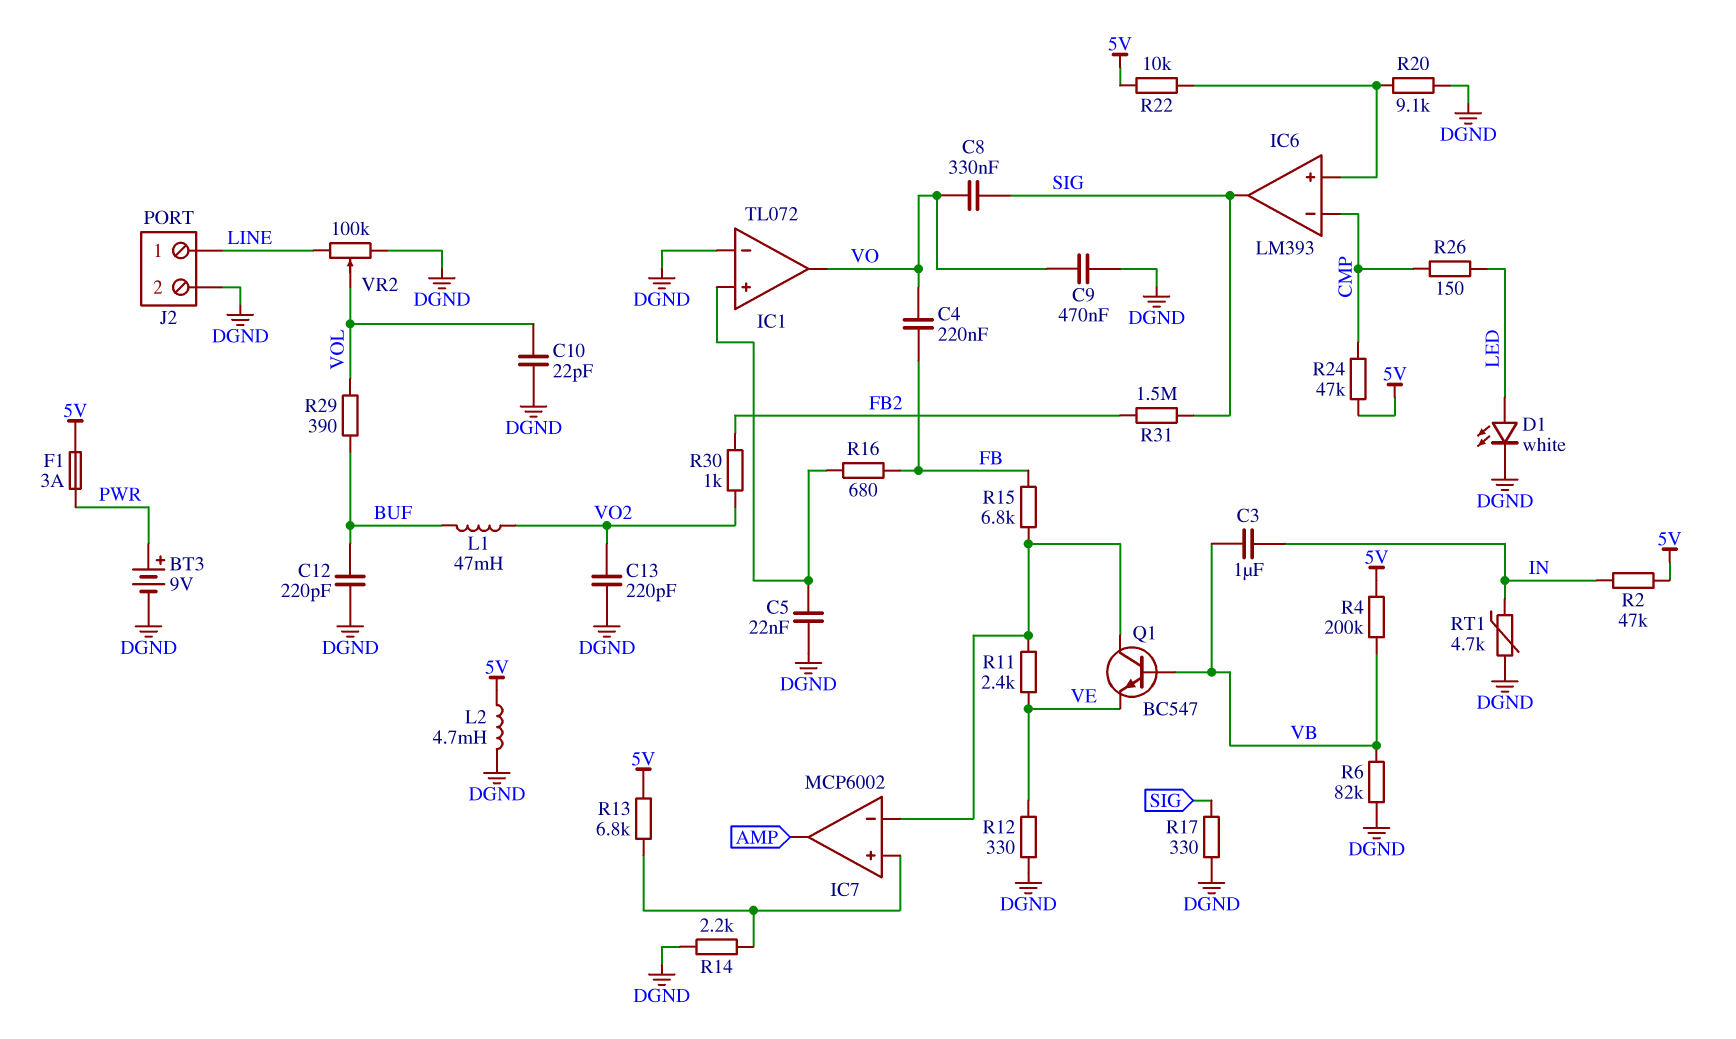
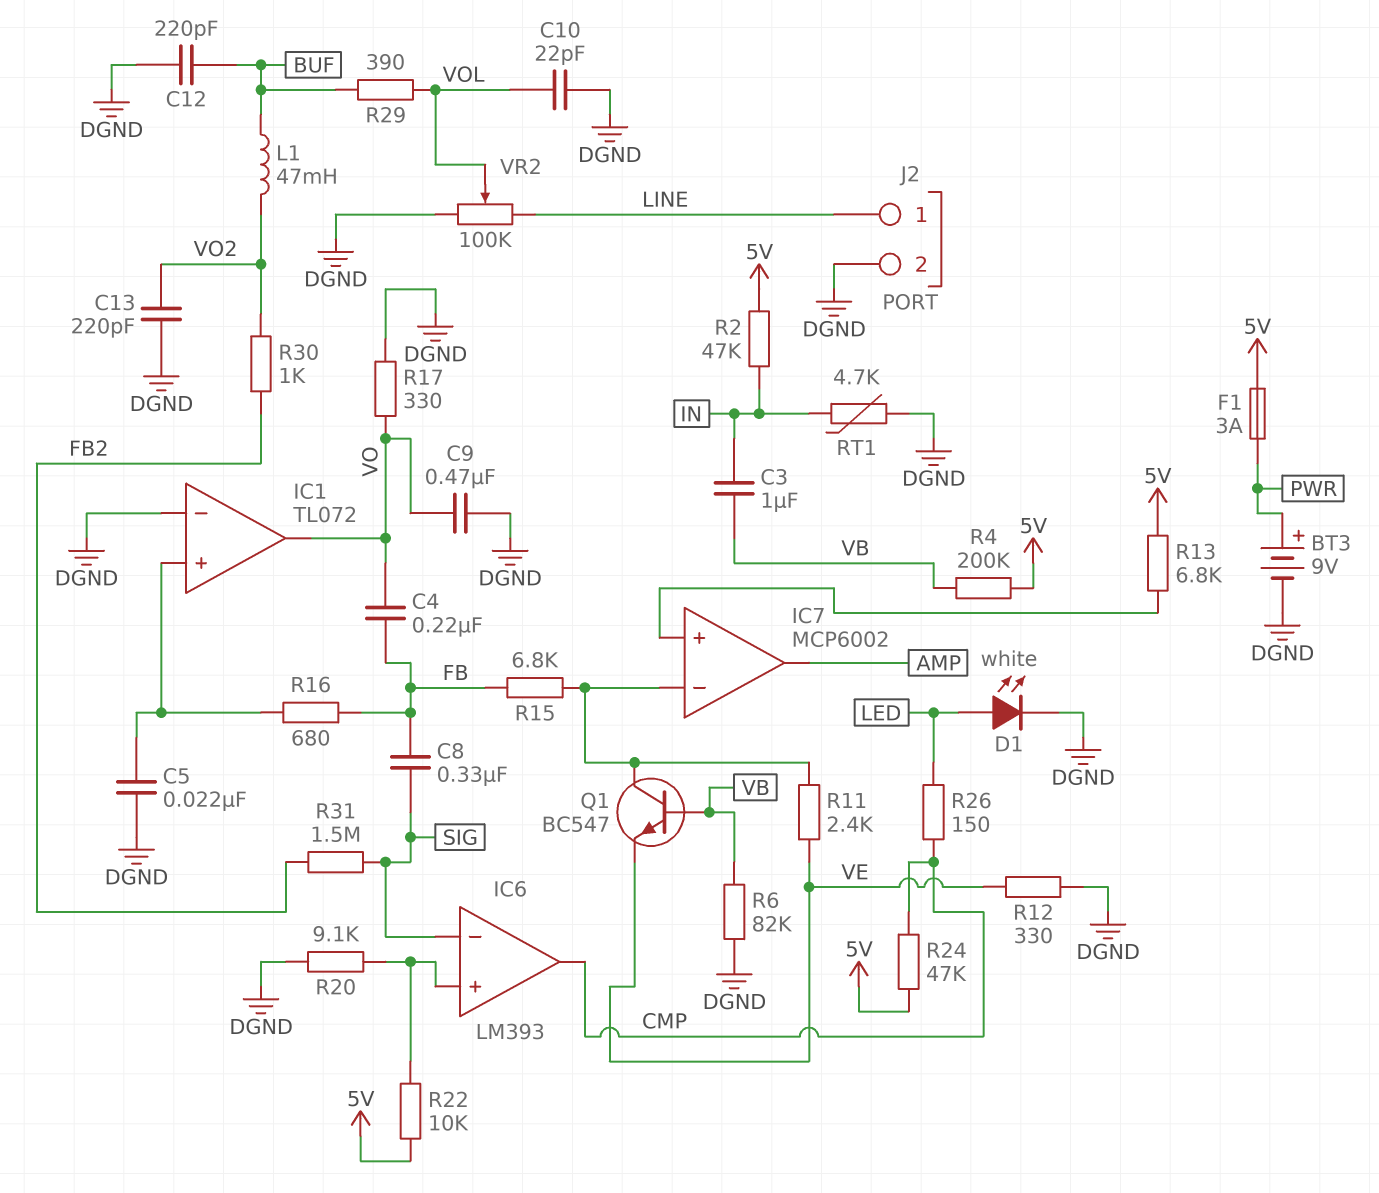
C8: 330nF (SIG, VO) -> 330nF (FB, SIG)
IC6 pin in-: CMP -> SIG
IC6 pin out: SIG -> CMP
L2: 4.7mH (5V, DGND) -> none
R14: 2.2k (DGND, IC7/in+) -> none
R17: 330 (DGND, SIG) -> 330 (DGND, VO)

